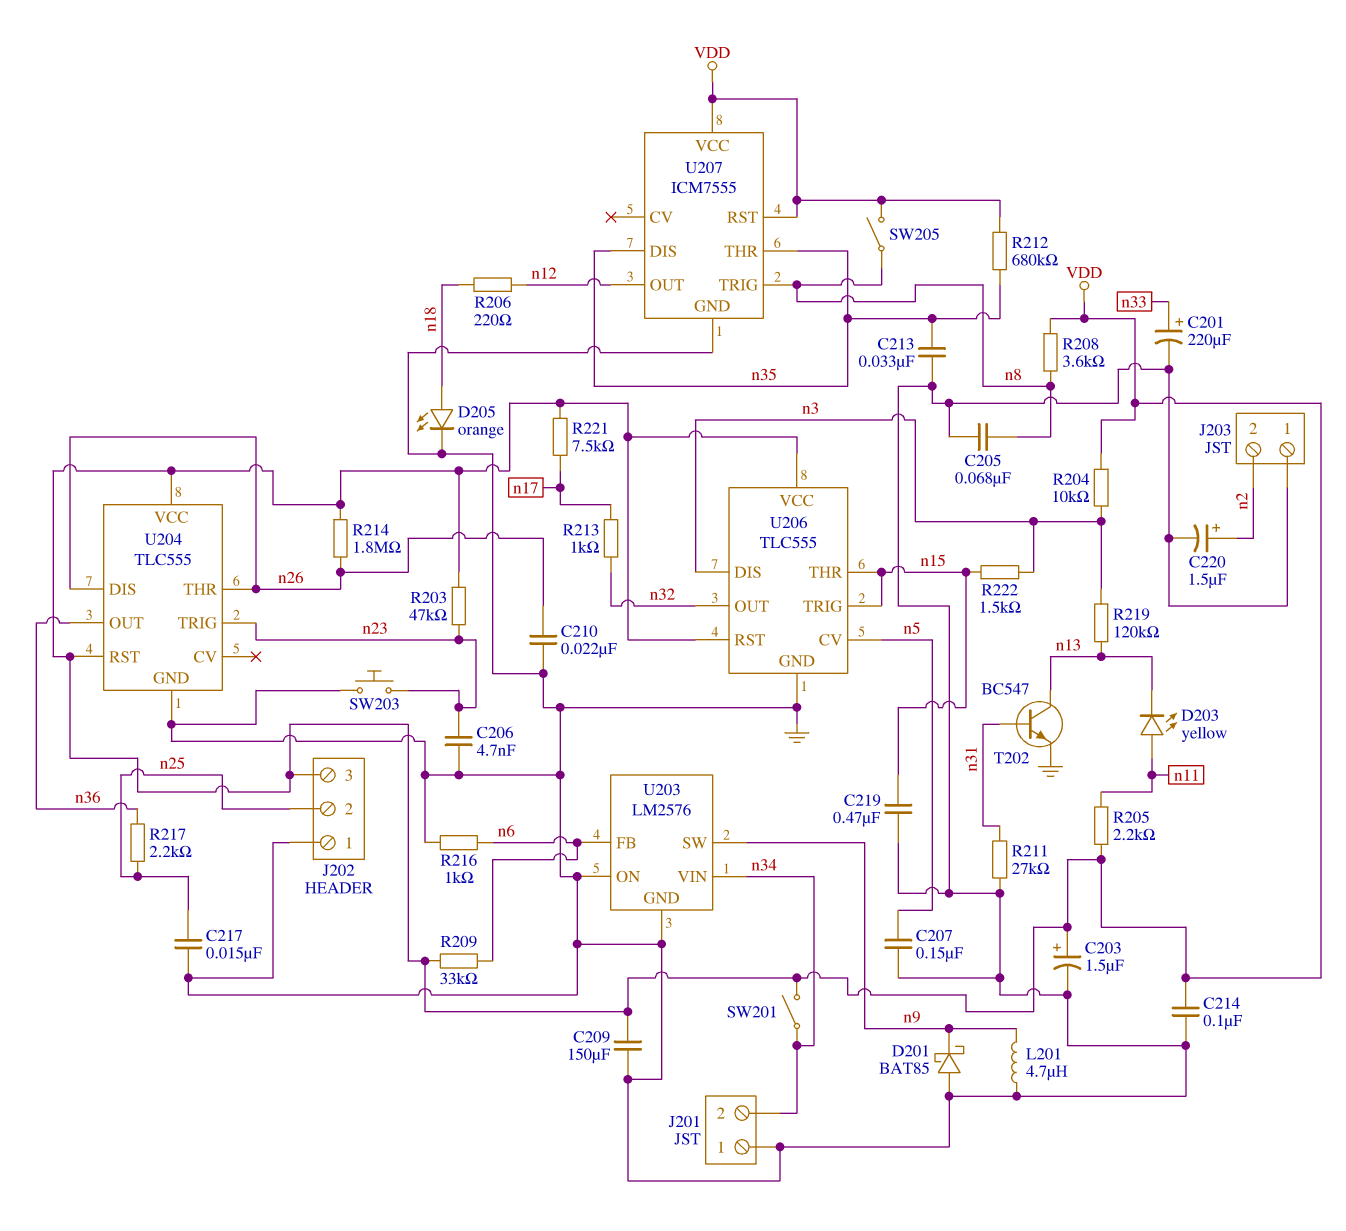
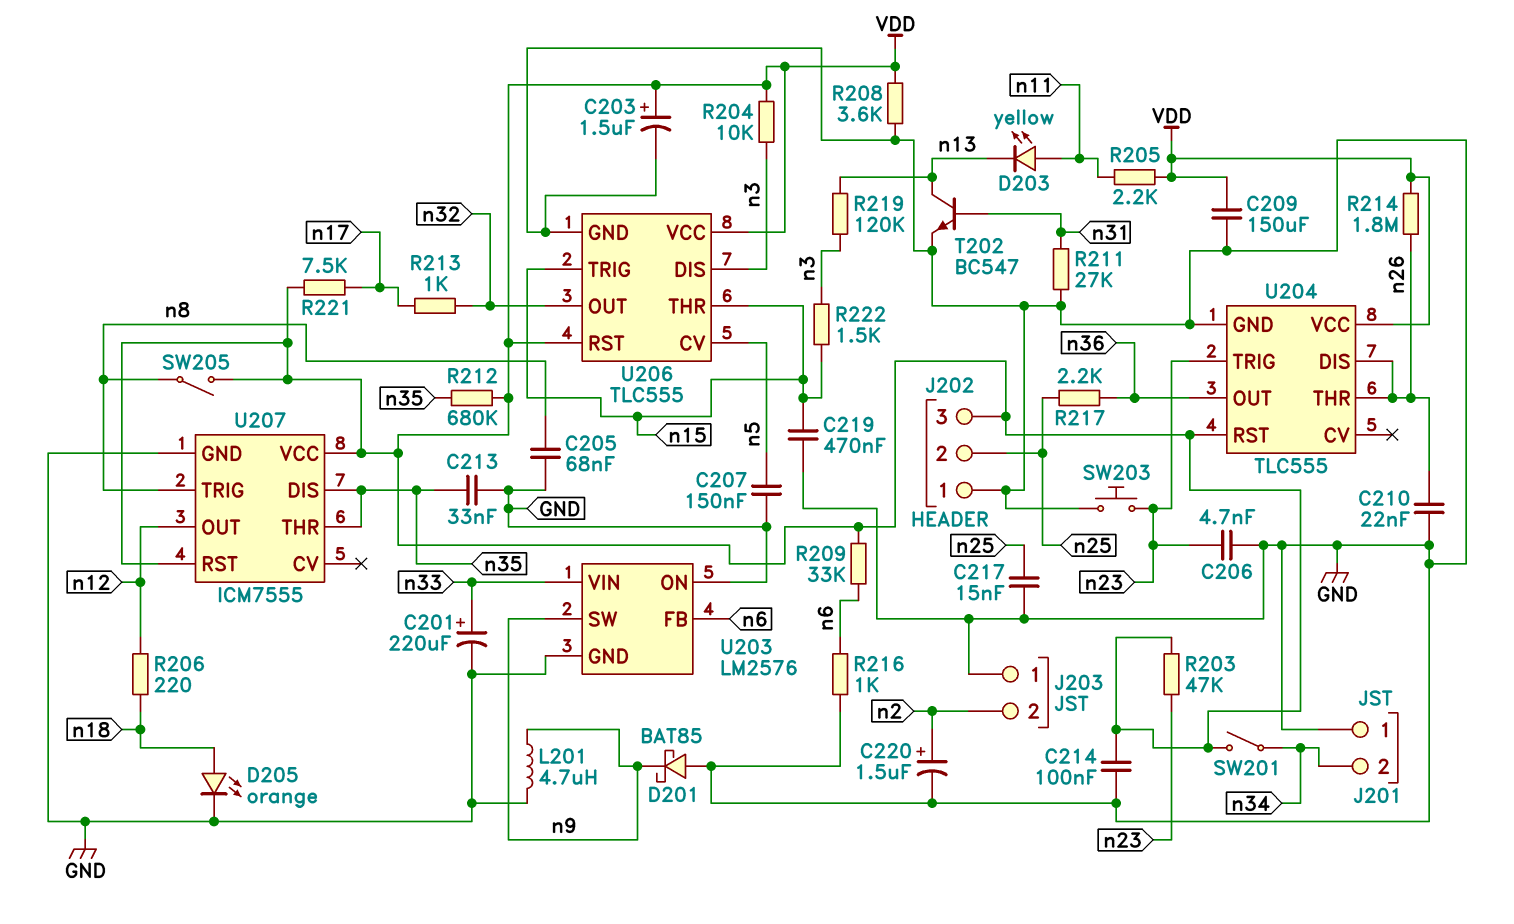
R208: 3.6k (VDD, n8) -> 3.6k (GND, VDD)
U203 pin VIN: n34 -> n33

